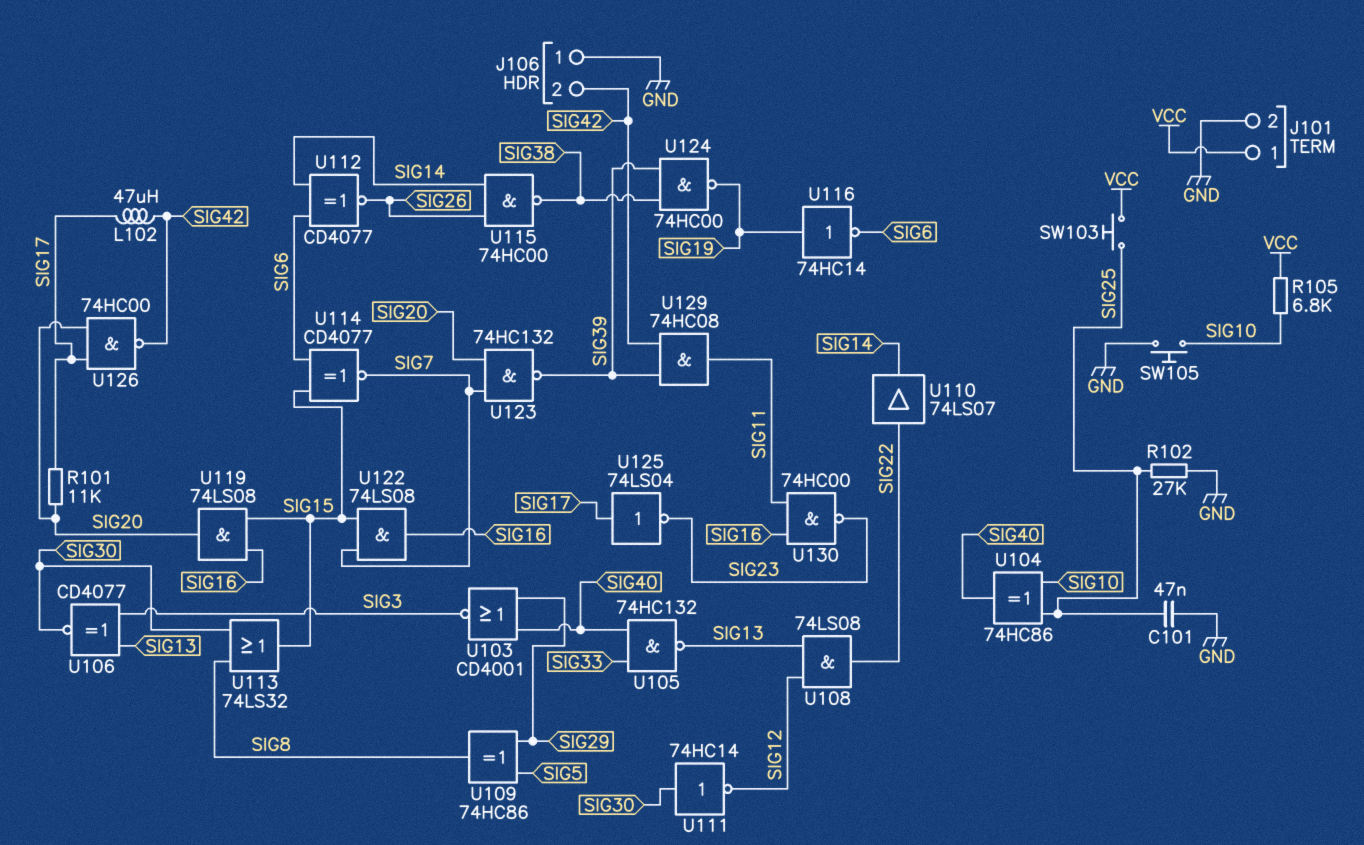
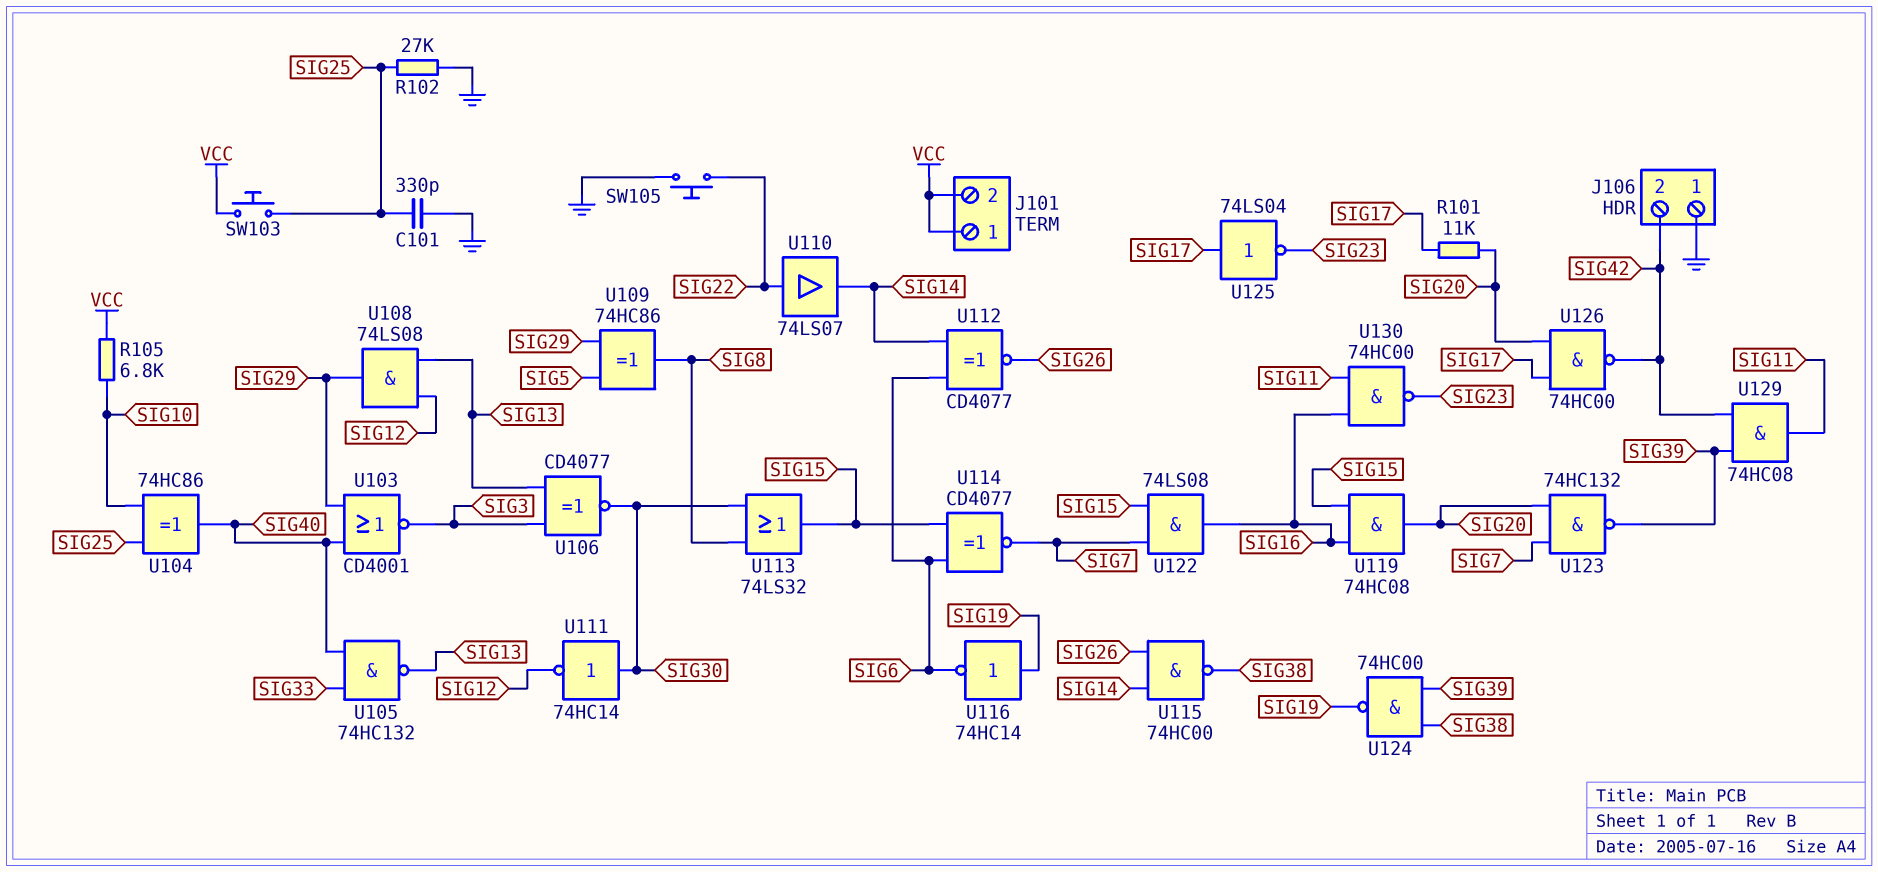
C101: 47nF (GND, SIG25) -> 330pF (GND, SIG25)
J101 pin 2: GND -> VCC
L102: 47uH (SIG17, SIG42) -> none
SW105: button (GND, SIG10) -> button (GND, SIG22)
U108: AND 74LS08 (in SIG12, in SIG13, out SIG22) -> AND 74LS08 (in SIG12, in SIG13, out SIG29)
U119: AND 74LS08 (in SIG15, in SIG16, out SIG20) -> AND 74HC08 (in SIG15, in SIG16, out SIG20)

